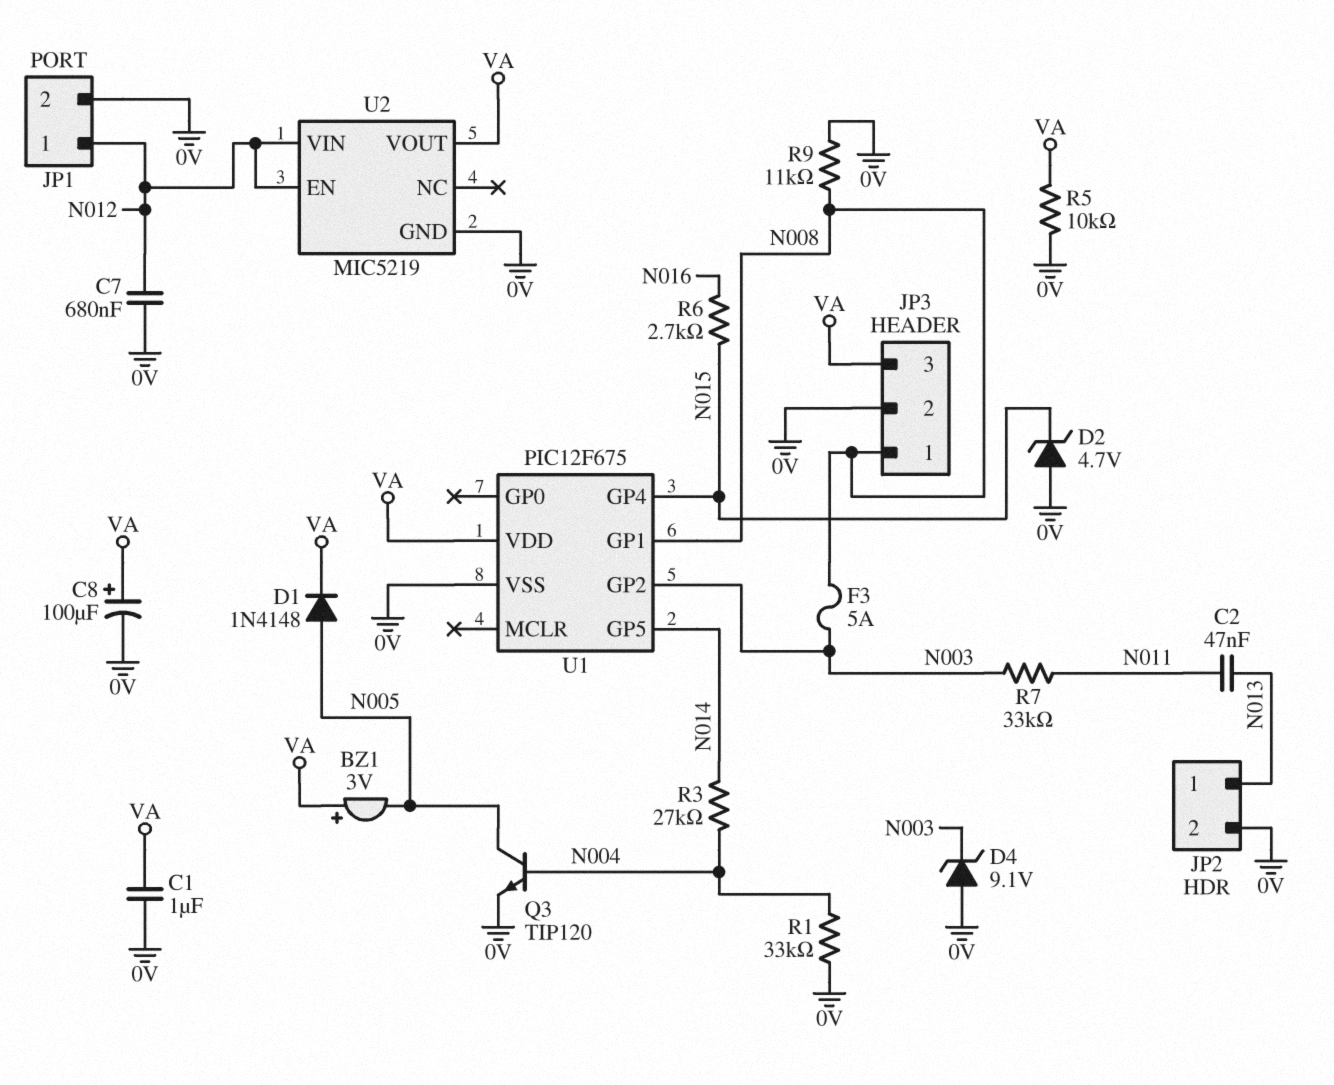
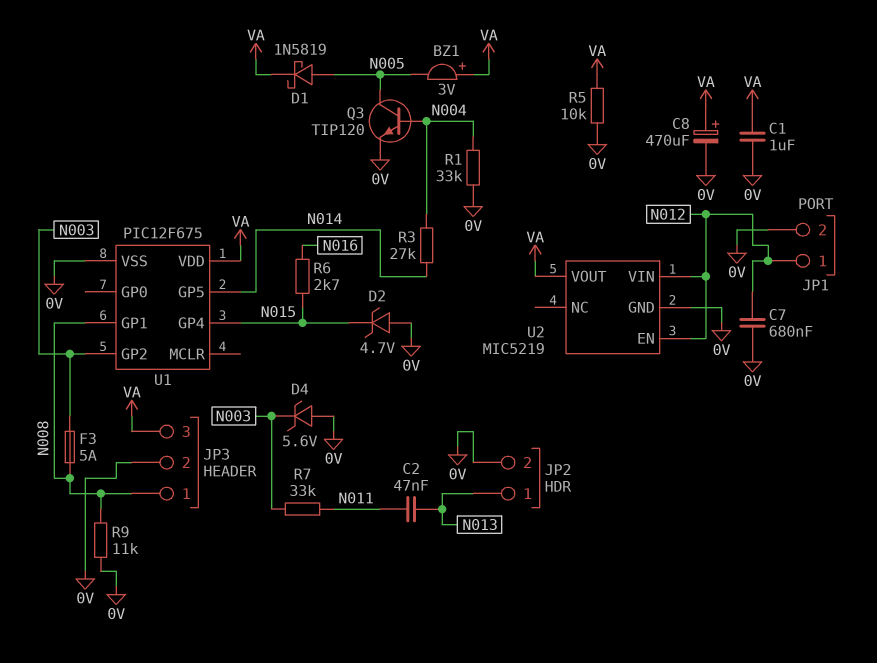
C8: 100uF (plus VA, minus 0V) -> 470uF (plus VA, minus 0V)
D1: diode 1N4148 (A N005, K VA) -> schottky 1N5819 (A N005, K VA)
D4: zener 9.1V (A 0V, K N003) -> zener 5.6V (A 0V, K N003)

